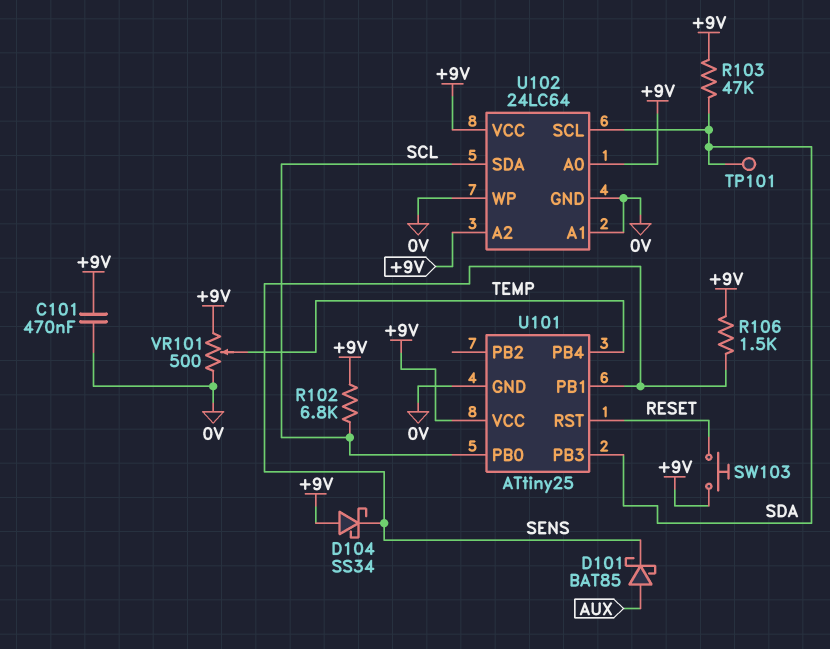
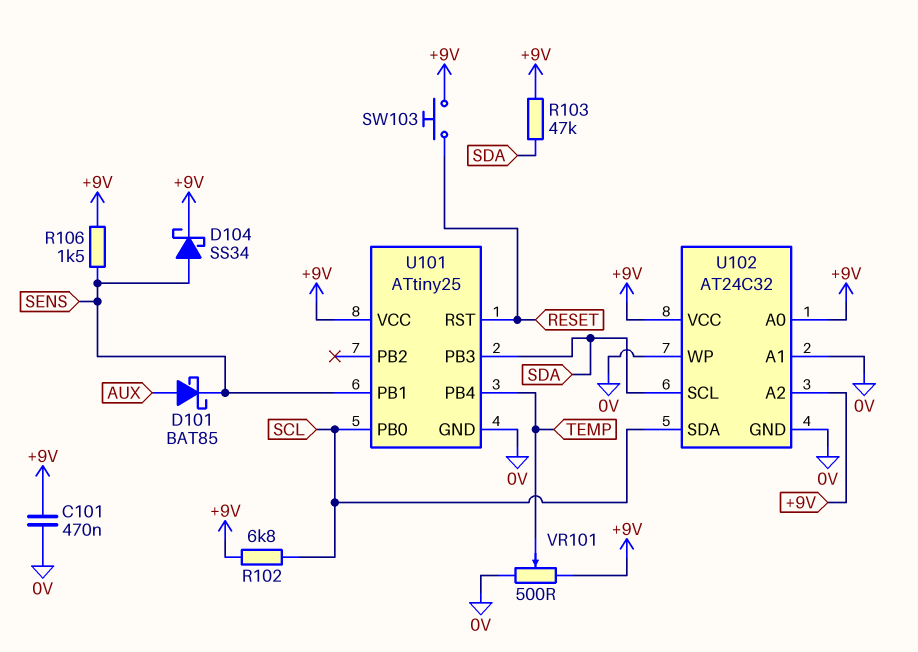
D104: schottky SS34 (A +9V, K SENS) -> schottky SS34 (A SENS, K +9V)
TP101: test point (SDA) -> none
U102: 24LC64 -> AT24C32

